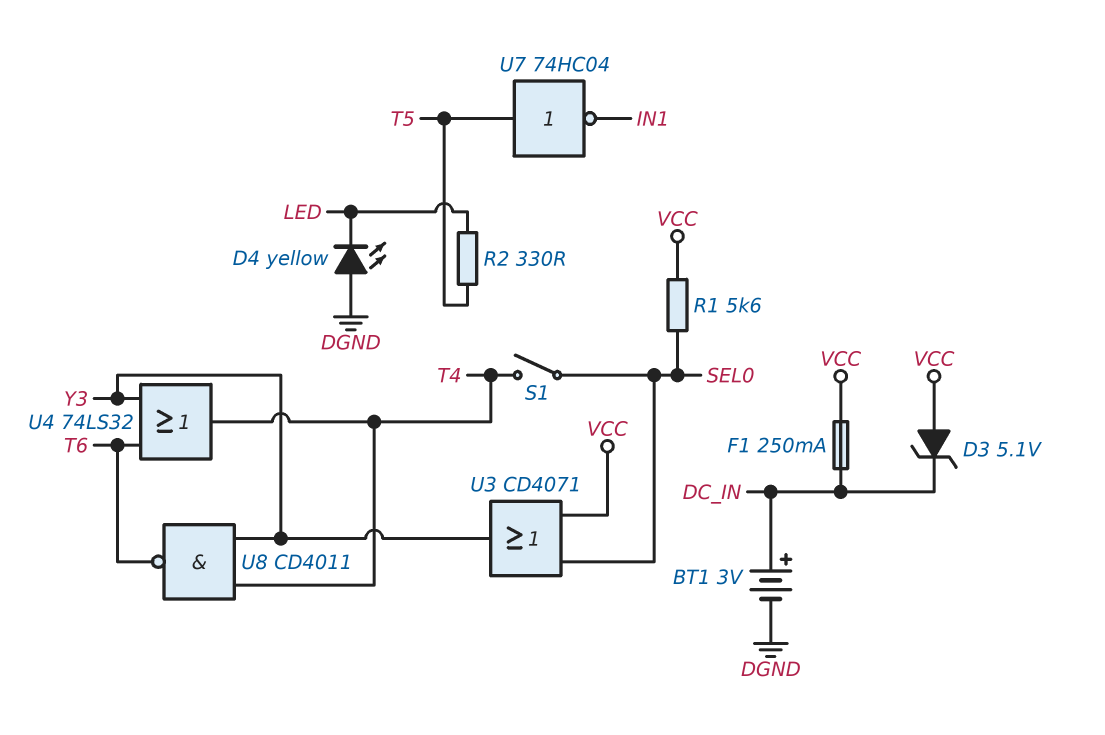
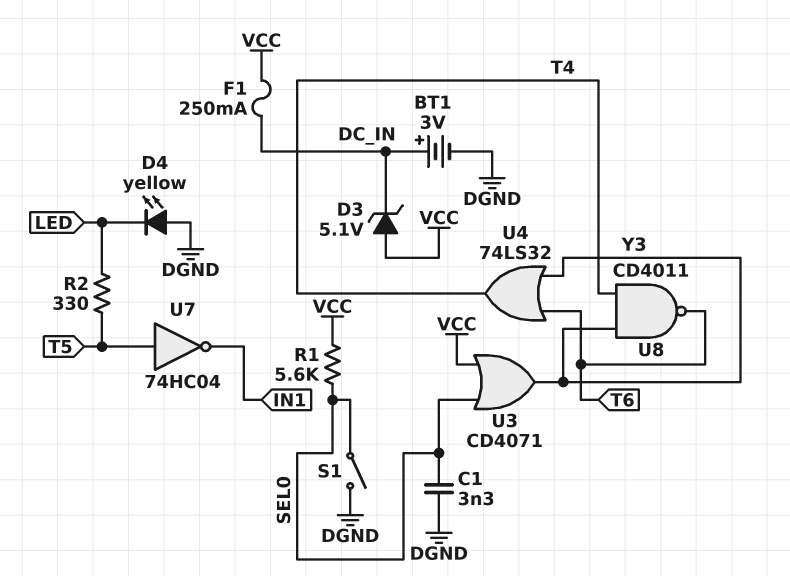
C1: none -> 3.3nF (DGND, SEL0)
S1: switch (SEL0, T4) -> switch (DGND, SEL0)

